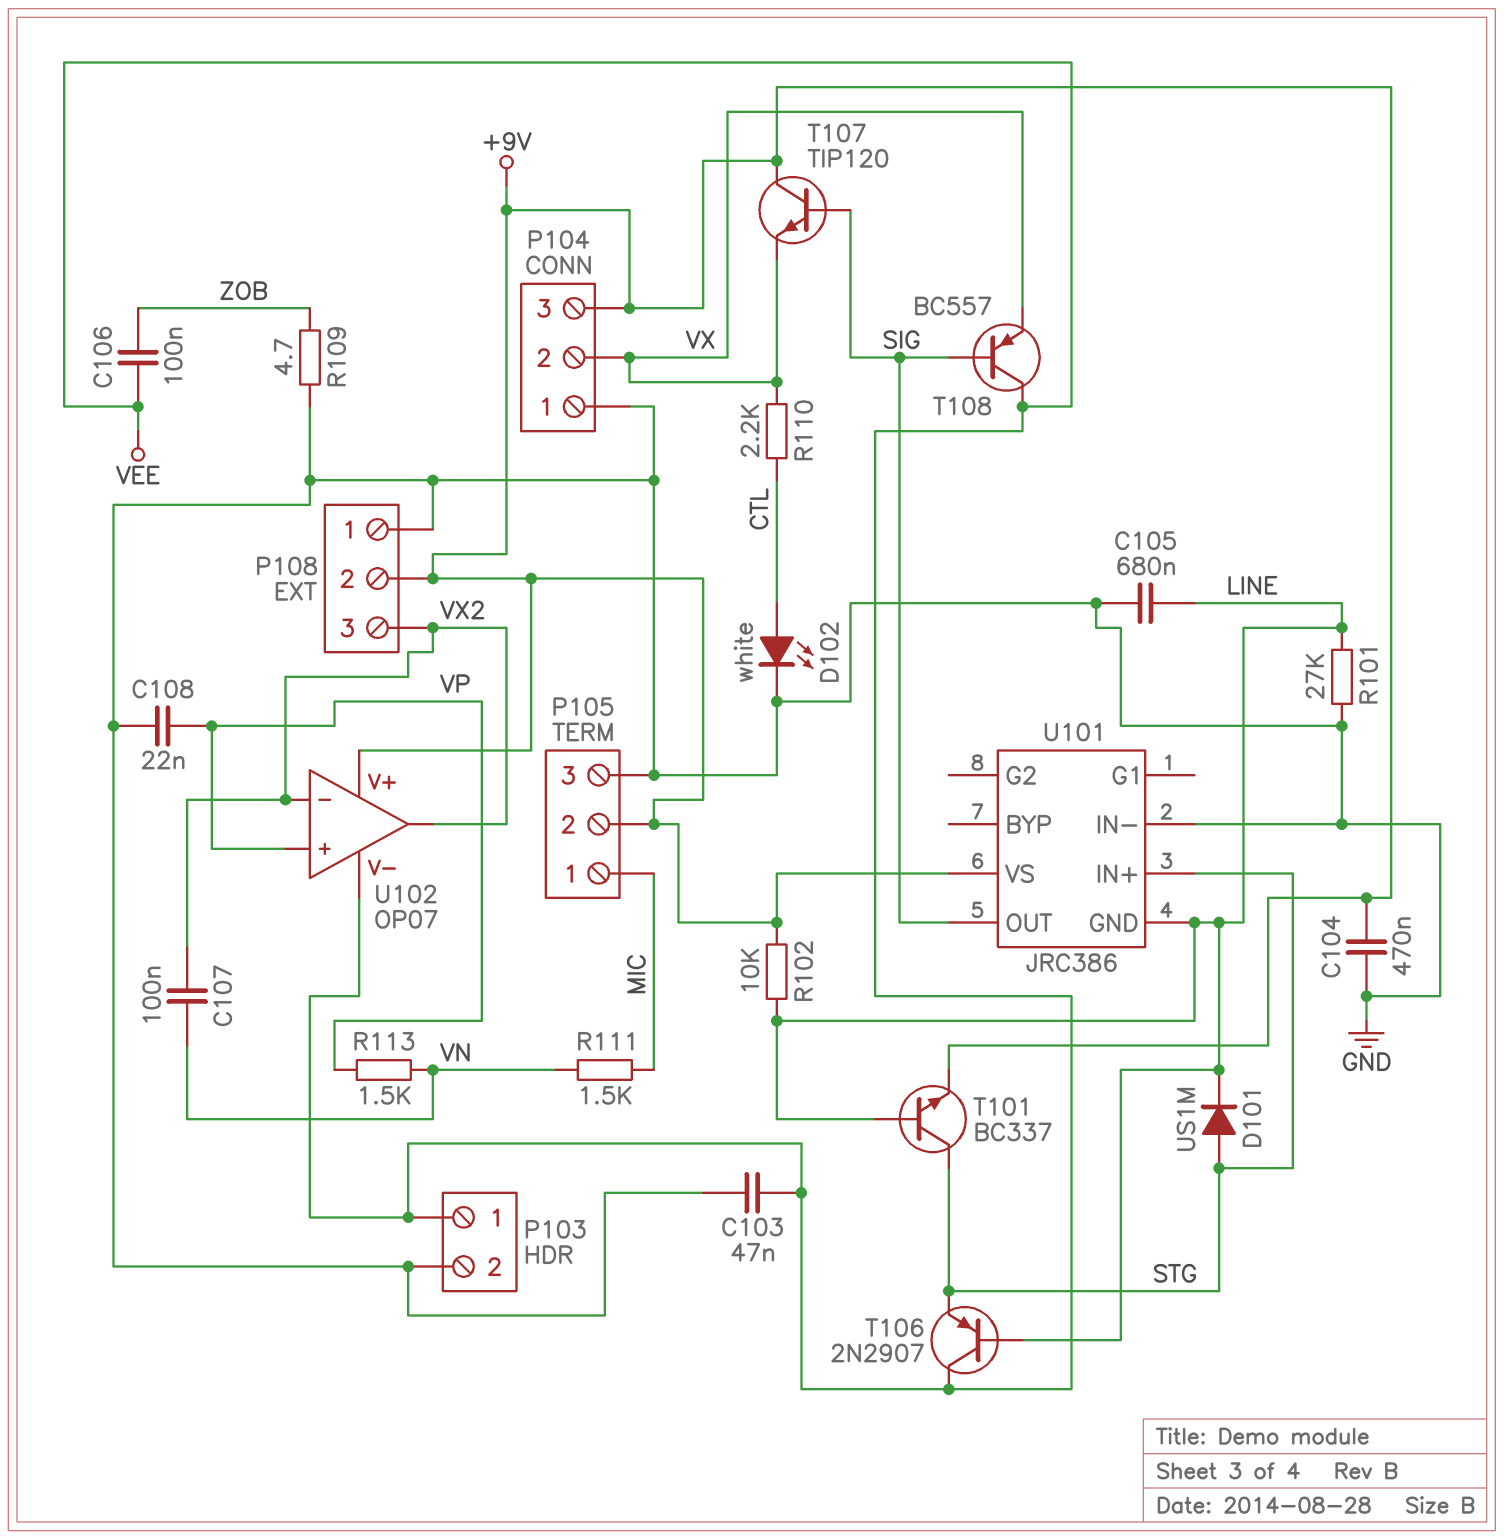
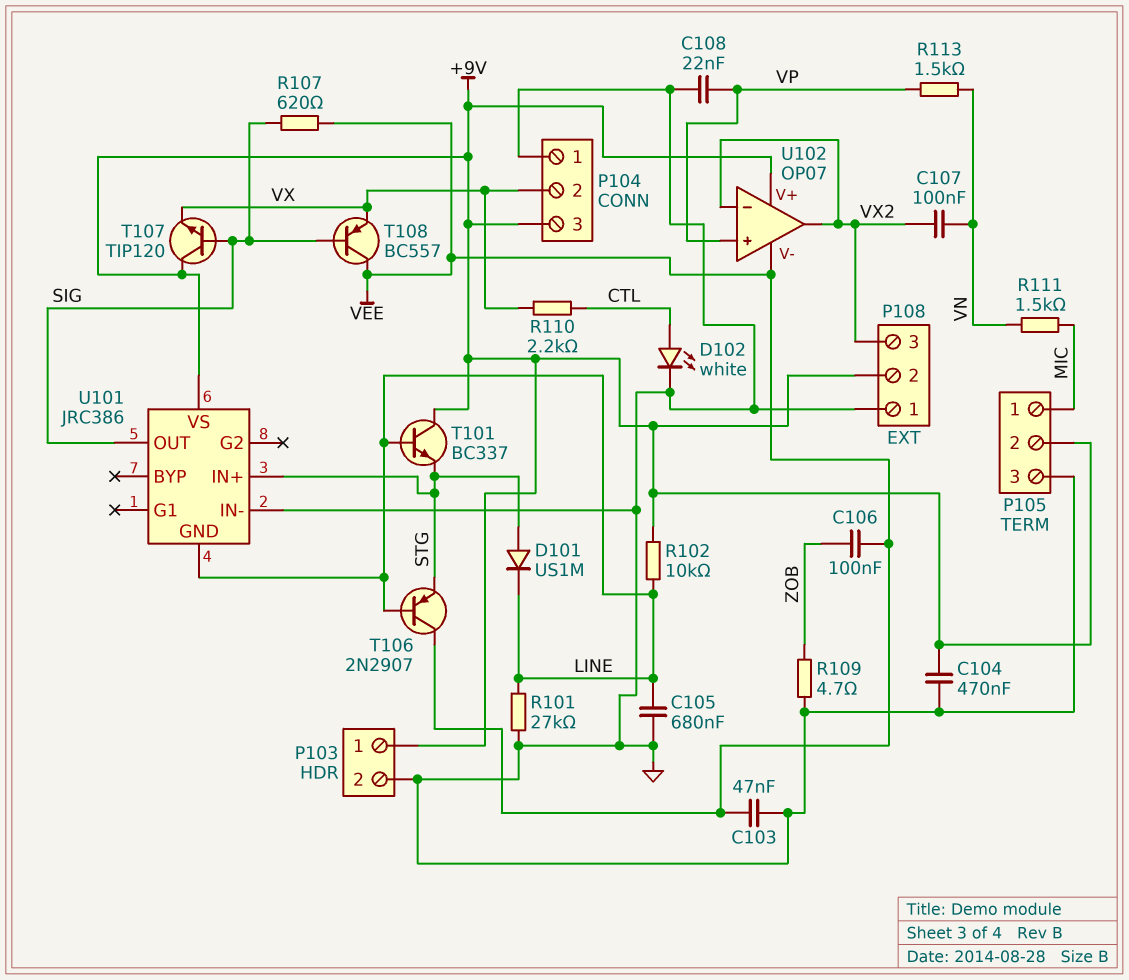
P103 pin 1: VEE -> +9V
R107: none -> 620 (SIG, VEE)
T101: NPN BC337 (B LINE, C STG, E +9V) -> NPN BC337 (B LINE, C +9V, E STG)

